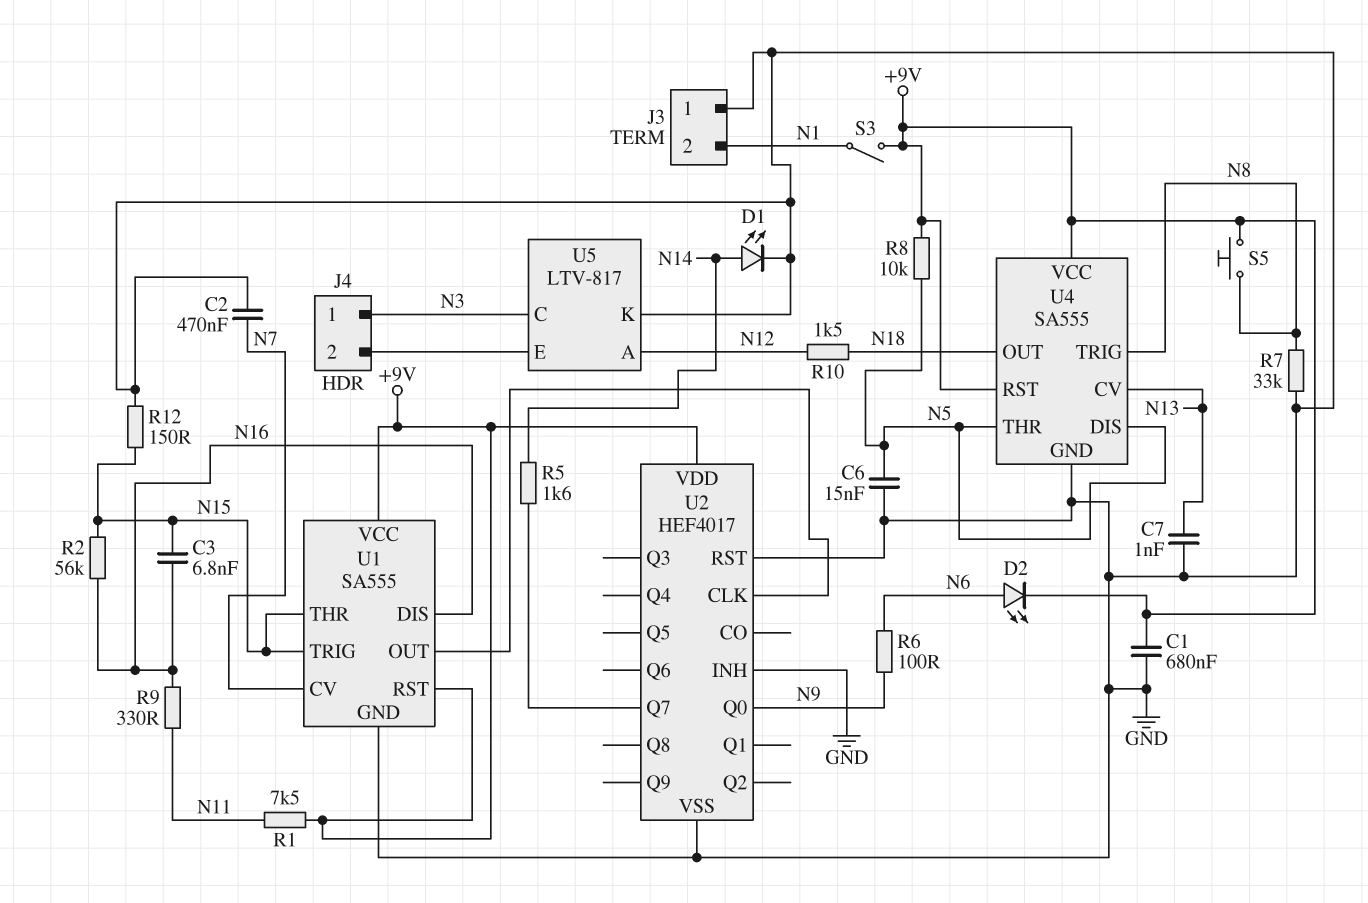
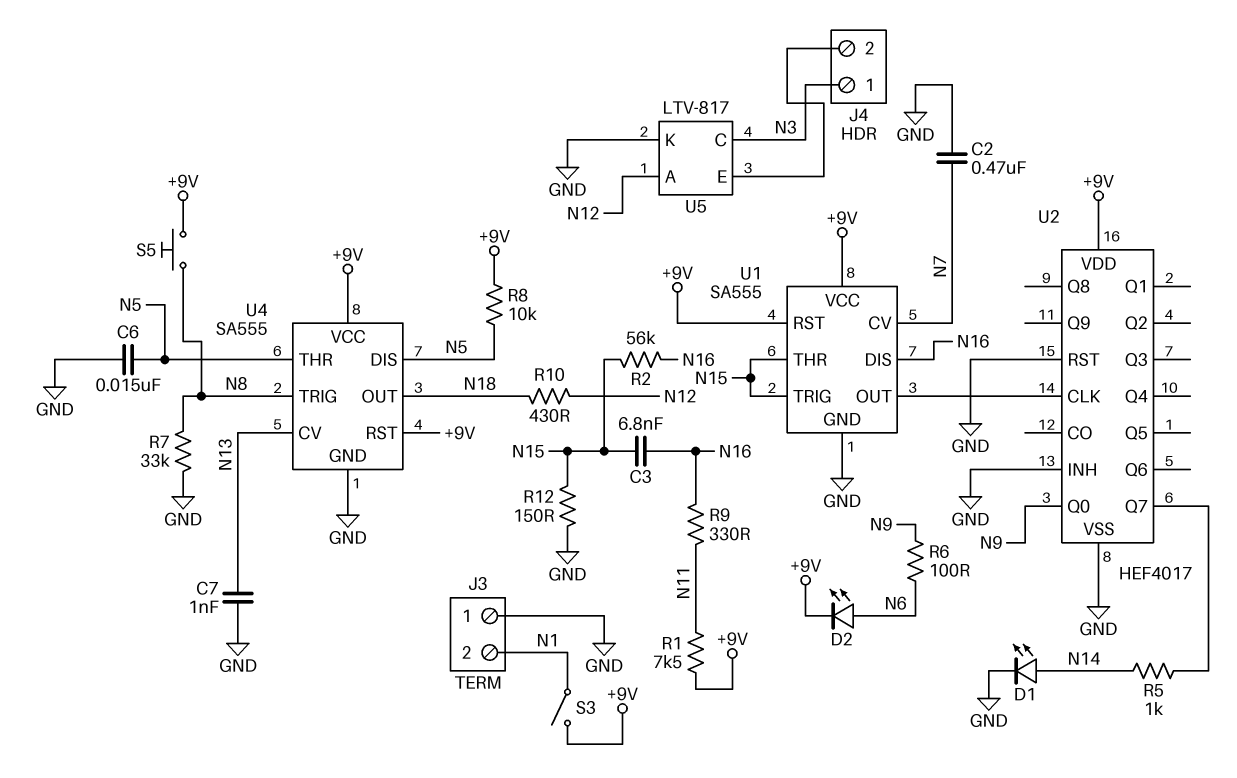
C1: 680nF (+9V, GND) -> none
R5: 1.6k (N14, U2/Q7) -> 1k (N14, U2/Q7)
R10: 1.5k (N12, N18) -> 430 (N12, N18)

